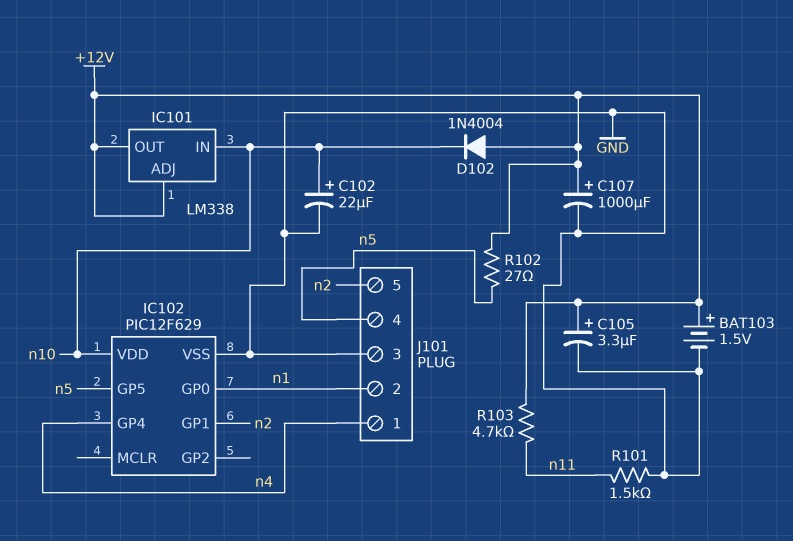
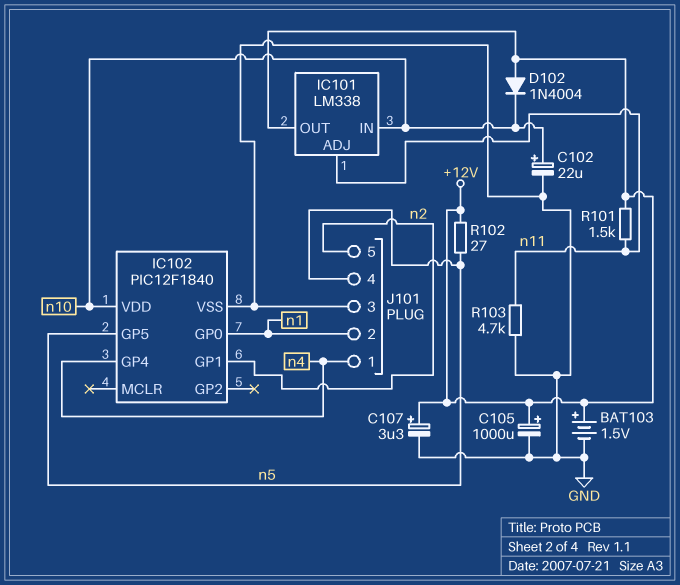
C105: 3.3uF (plus +12V, minus GND) -> 1000uF (plus +12V, minus GND)
C107: 1000uF (plus +12V, minus GND) -> 3.3uF (plus +12V, minus GND)
IC101 pin ADJ: +12V -> n11
IC102: PIC12F629 -> PIC12F1840
R101: 1.5k (GND, n11) -> 1.5k (+12V, n11)
R103: 4.7k (+12V, n11) -> 4.7k (GND, n11)

